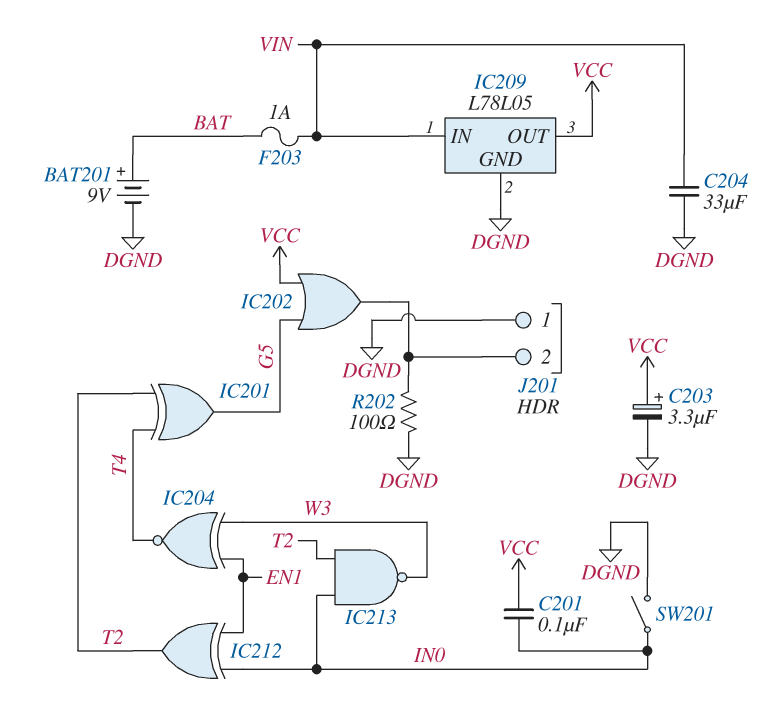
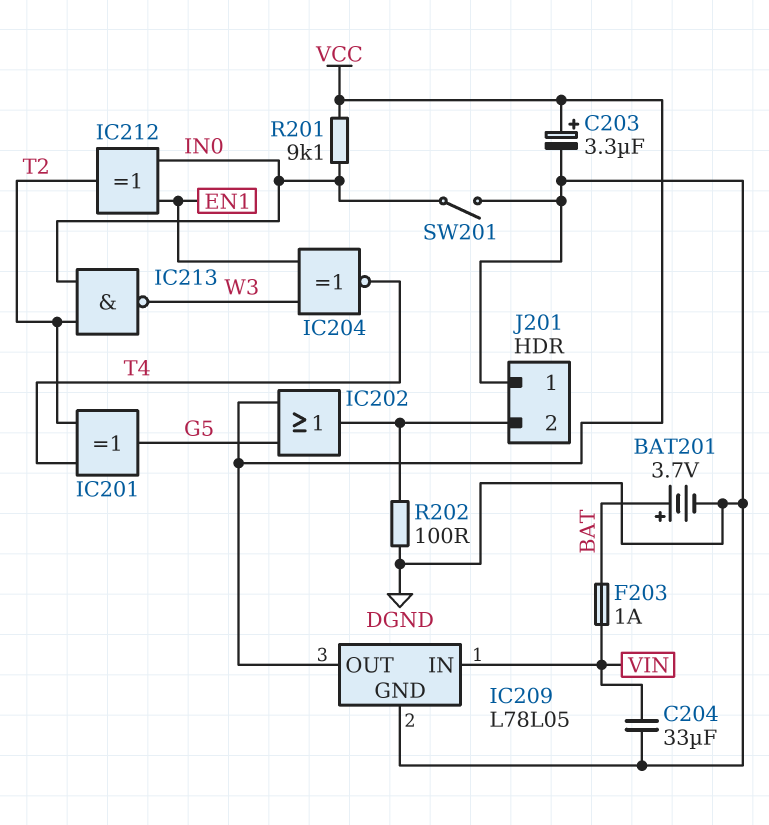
BAT201: 9V (plus BAT, minus DGND) -> 3.7V (plus BAT, minus DGND)
C201: 100nF (IN0, VCC) -> none
R201: none -> 9.1k (IN0, VCC)

